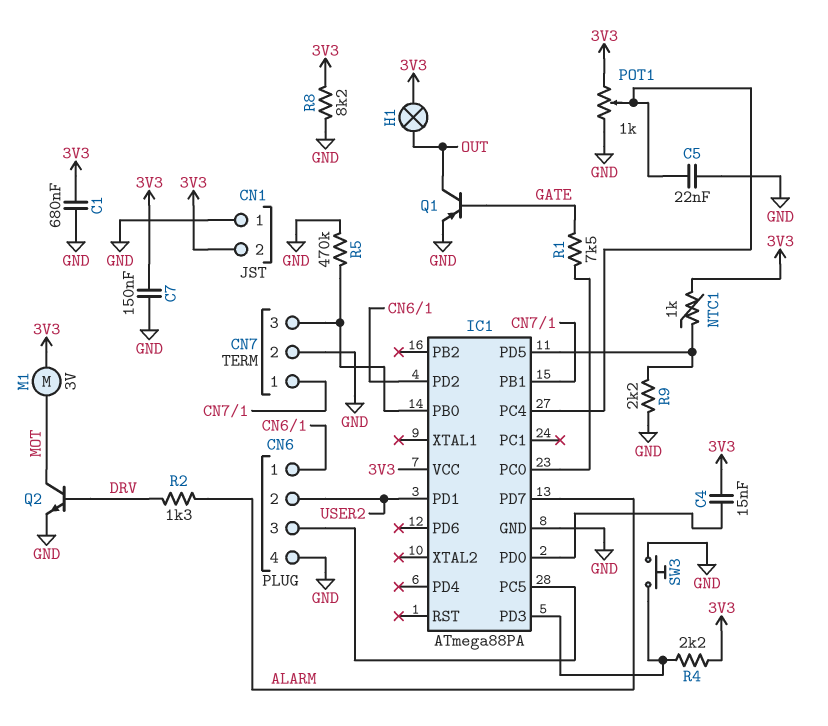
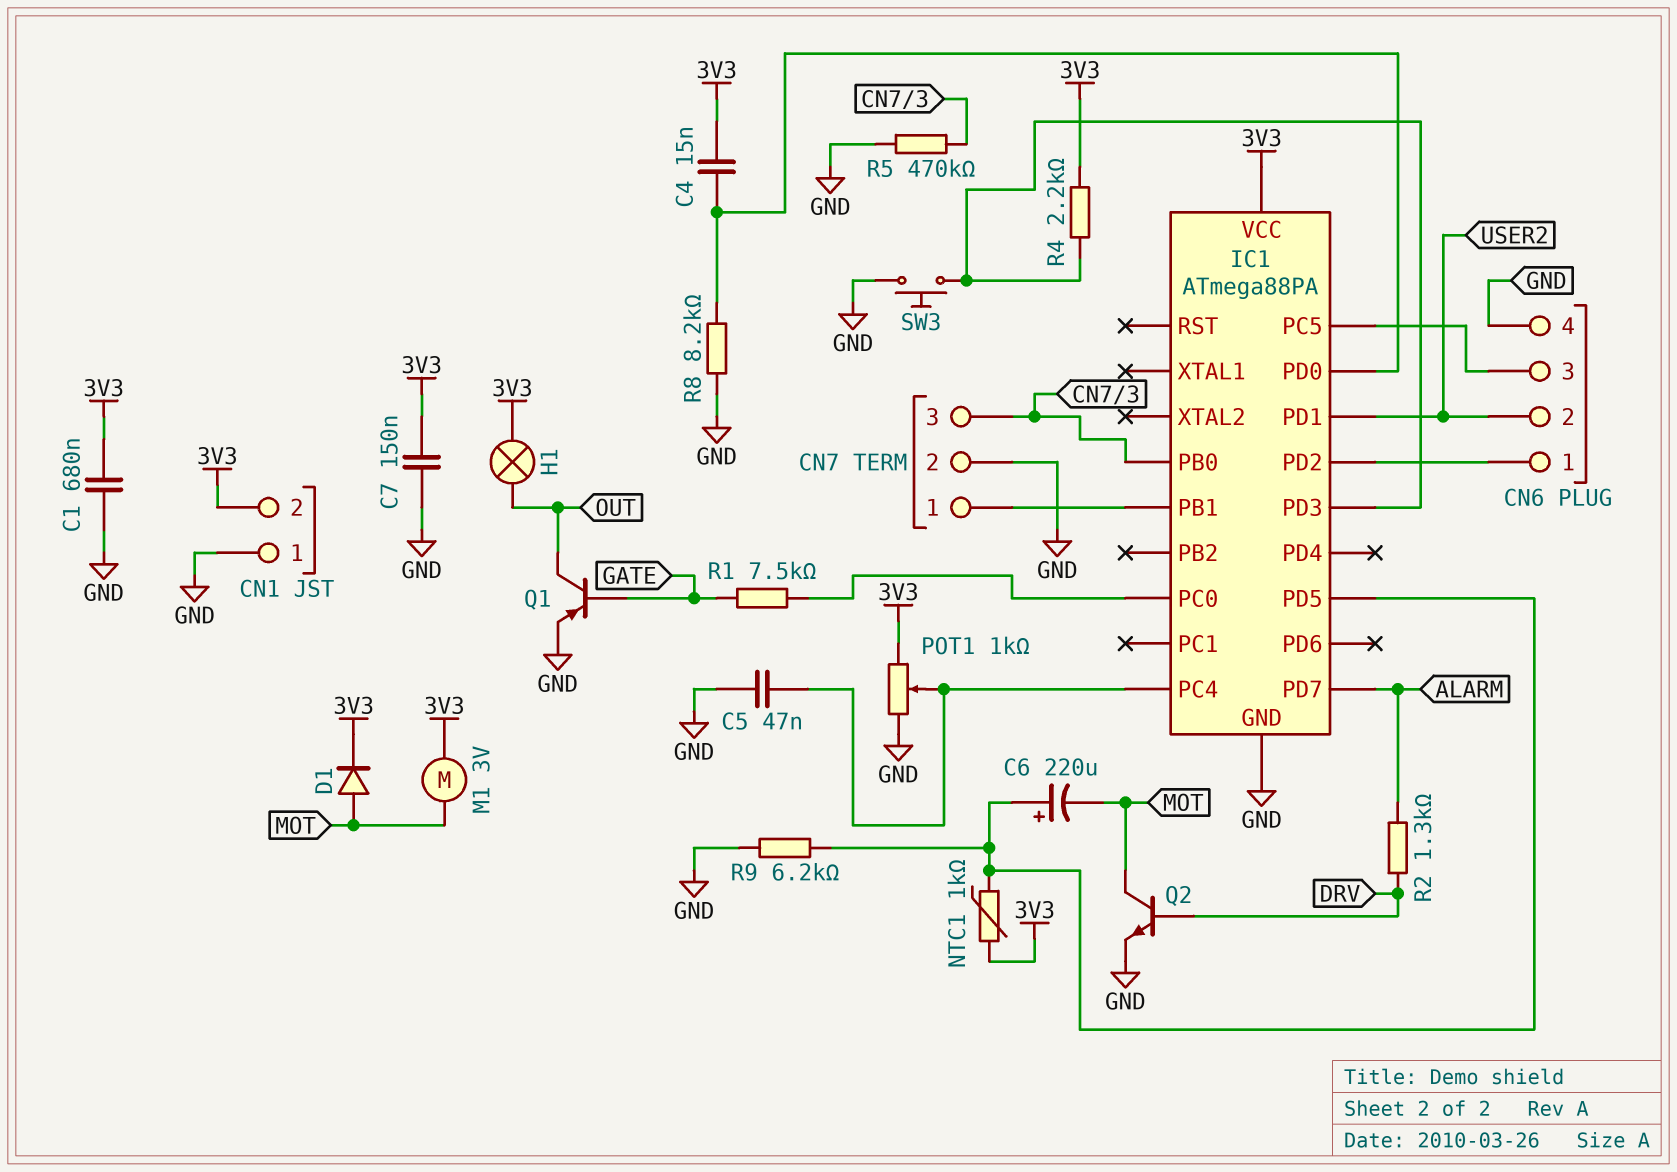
C5: 22nF (GND, IC1/PC4) -> 47nF (GND, IC1/PC4)
C6: none -> 220uF (plus IC1/PD5, minus MOT)
D1: none -> diode (A MOT, K 3V3)
R8: 8.2k (3V3, GND) -> 8.2k (GND, IC1/PD0)
R9: 2.2k (GND, IC1/PD5) -> 6.2k (GND, IC1/PD5)

